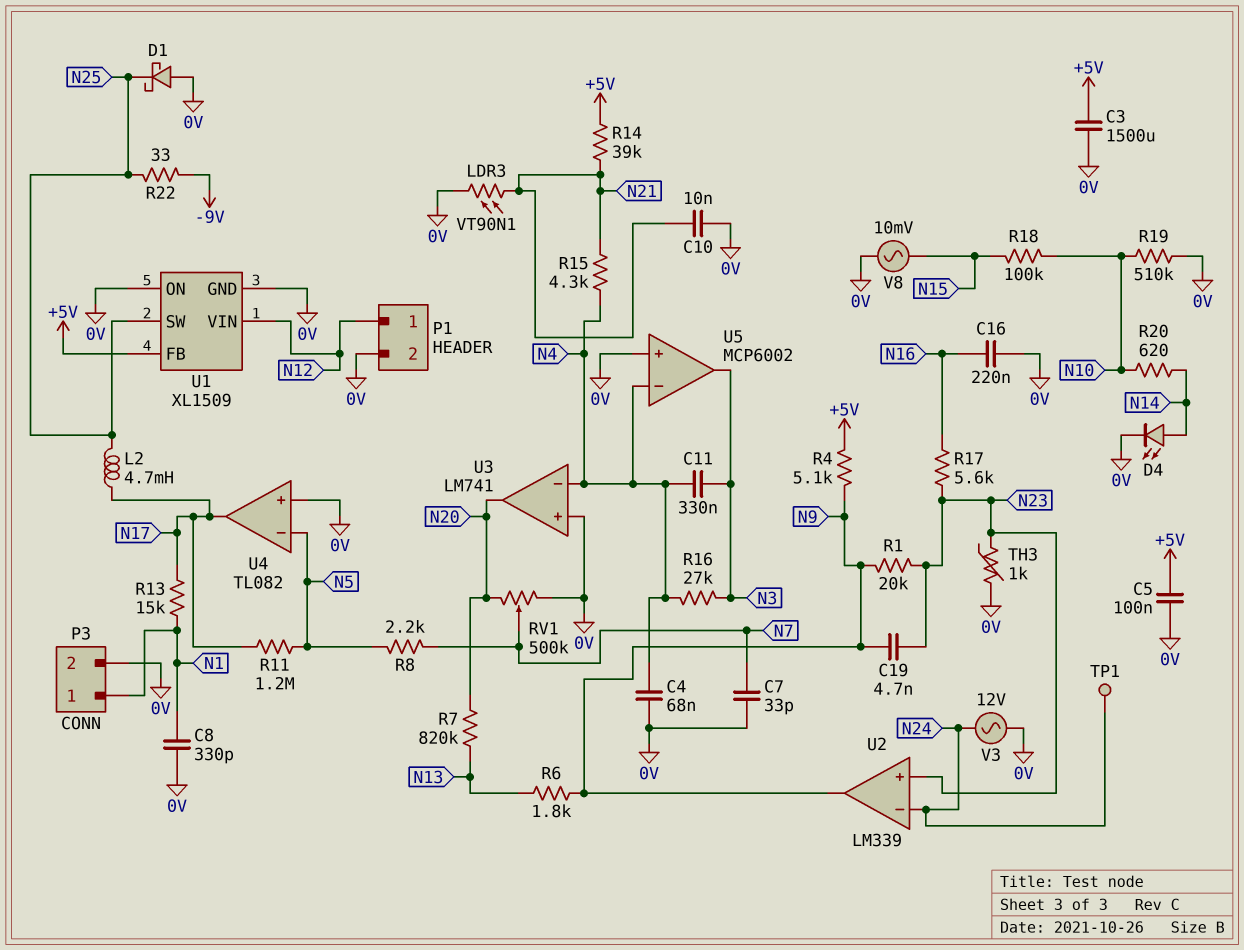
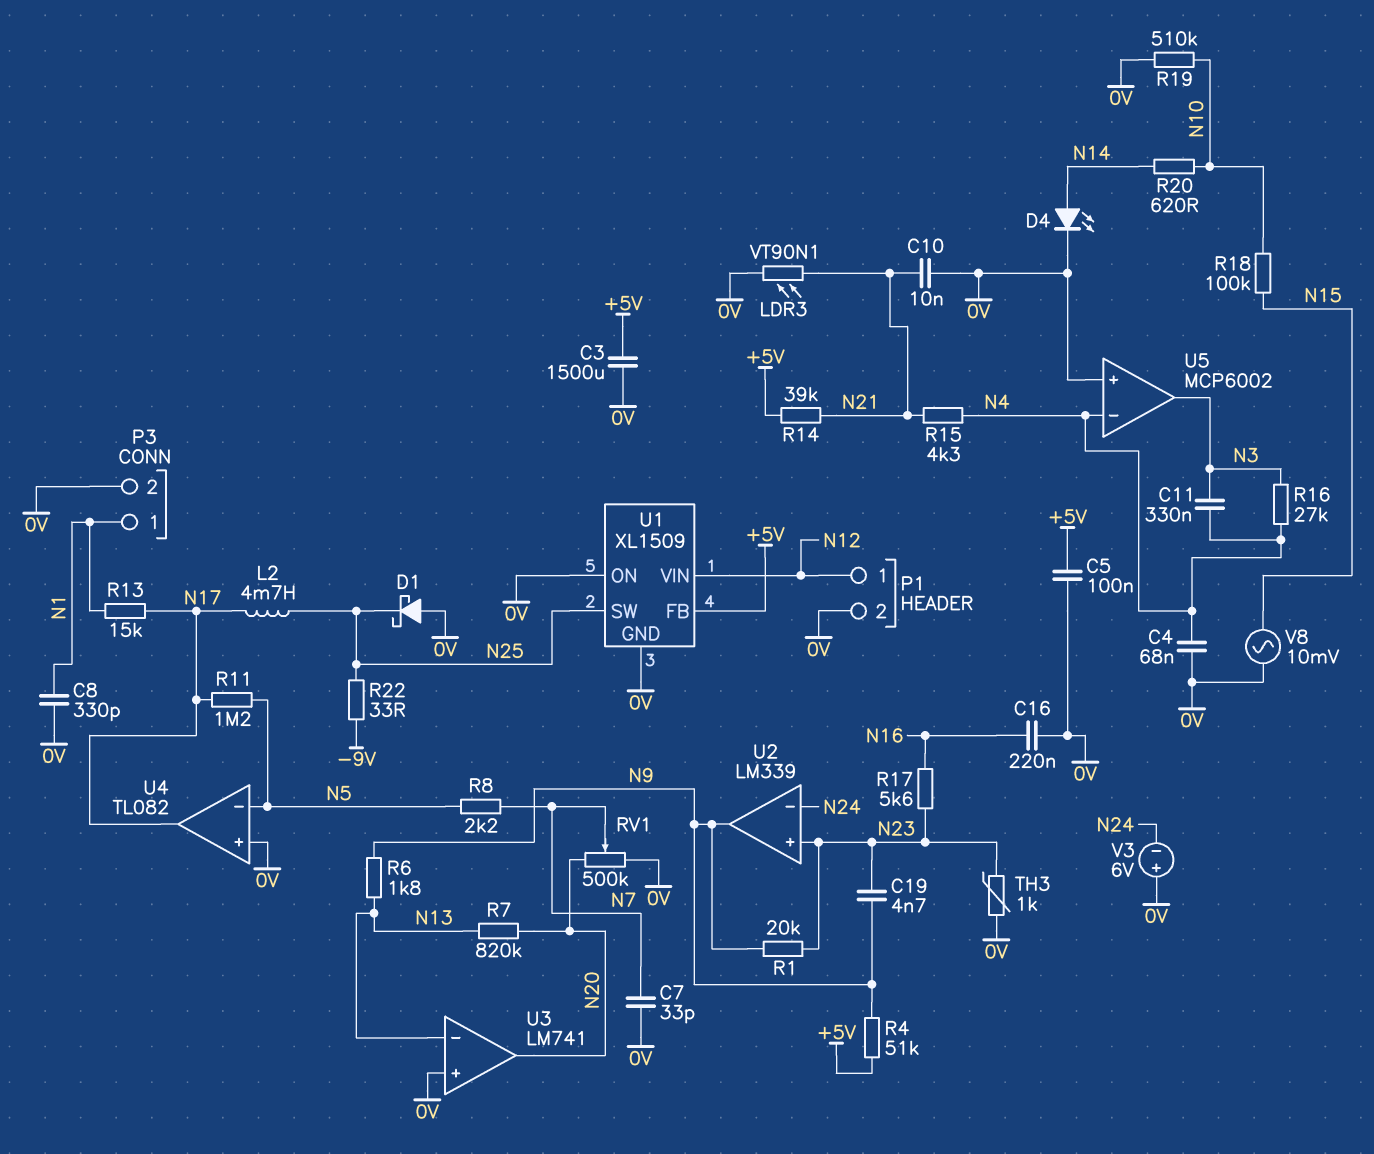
R4: 5.1k (+5V, N9) -> 51k (+5V, N9)
TP1: test point (N24) -> none
U3 pin in-: N4 -> N13
V3: AC 12V (0V, N24) -> 6V (plus 0V, minus N24)

